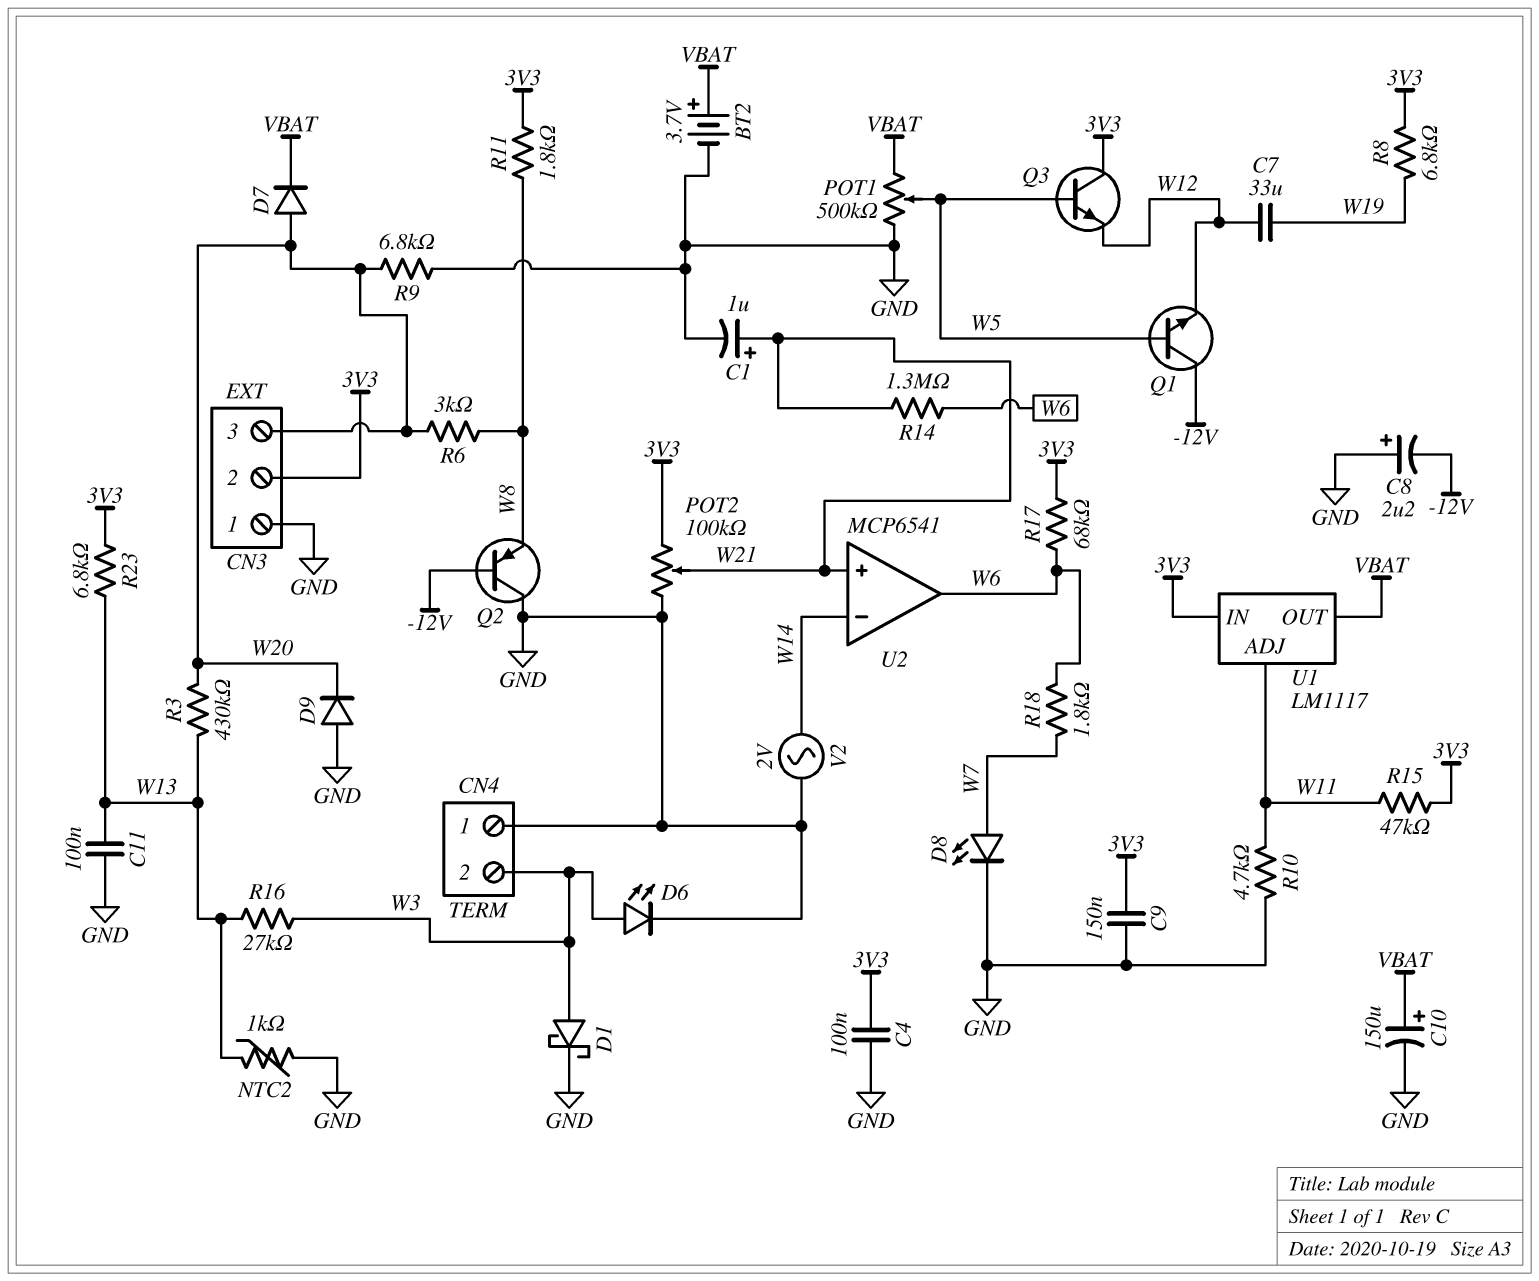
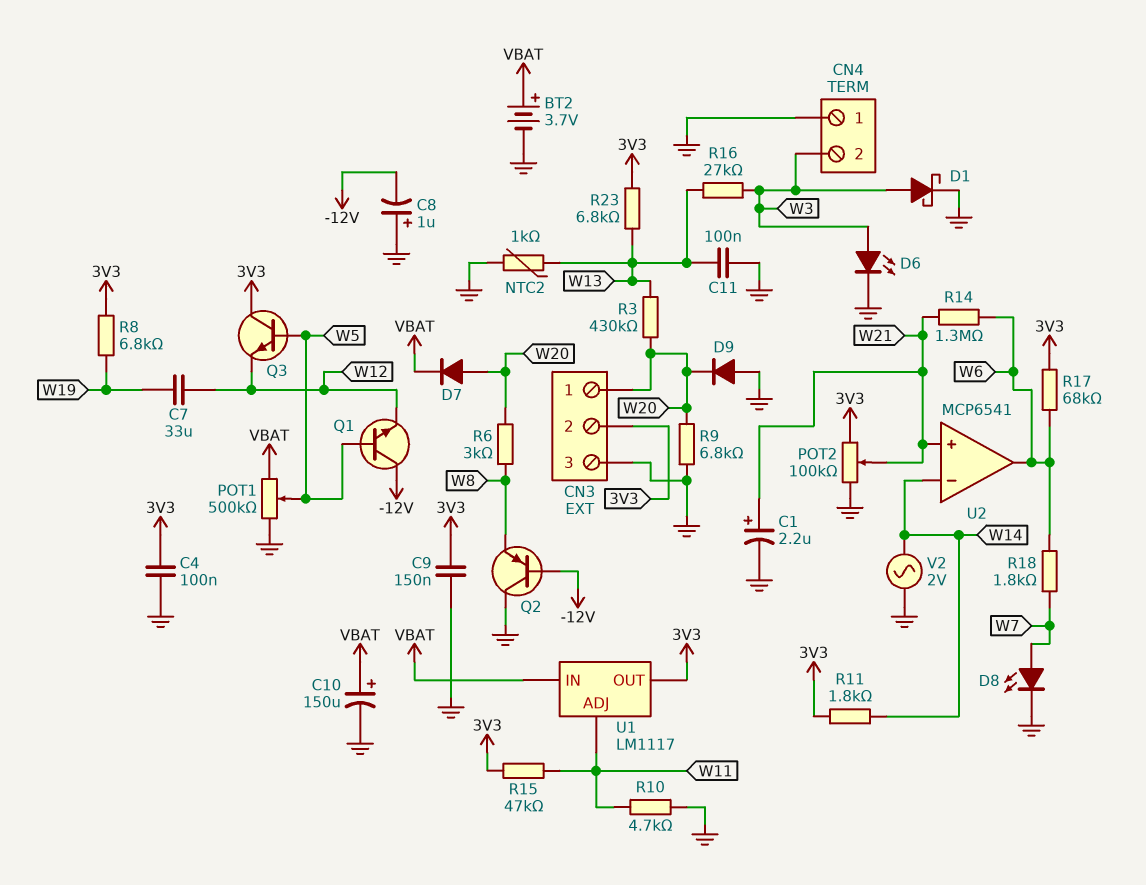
C1: 1uF (plus W21, minus GND) -> 2.2uF (plus W21, minus GND)
C8: 2.2uF (plus GND, minus -12V) -> 1uF (plus GND, minus -12V)
CN3 pin 1: GND -> W20
CN3 pin 3: W20 -> GND
R11: 1.8k (3V3, W8) -> 1.8k (3V3, W14)
U1 pin IN: 3V3 -> VBAT
U1 pin OUT: VBAT -> 3V3

